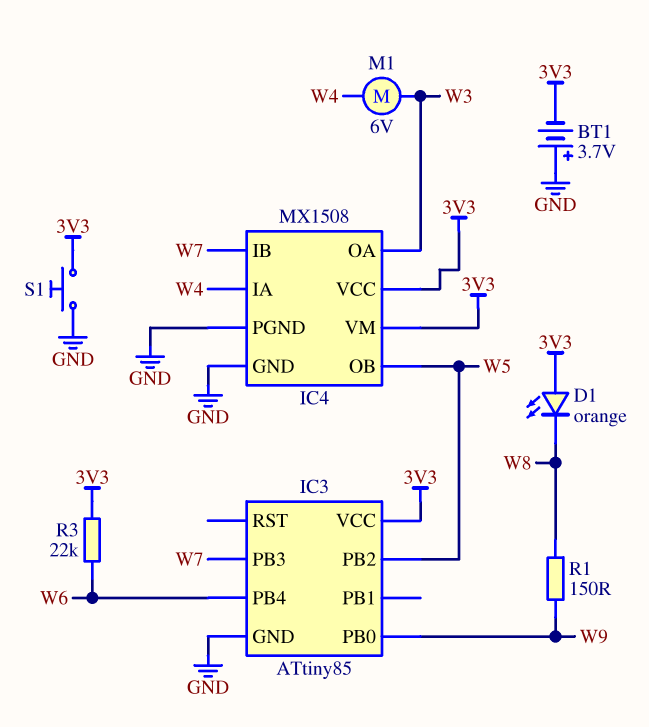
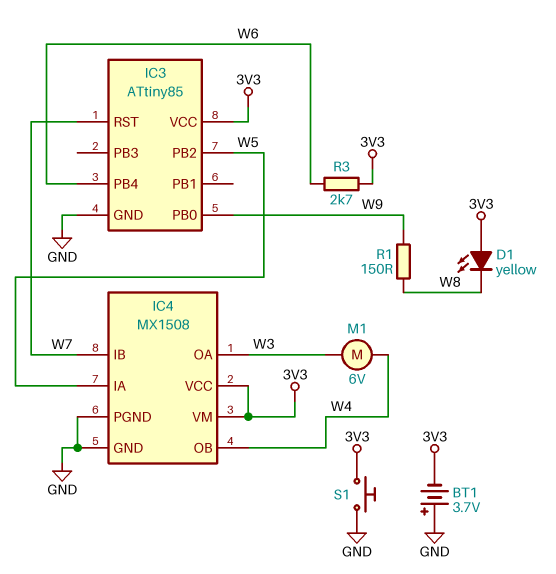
D1: LED orange (A 3V3, K W8) -> LED yellow (A 3V3, K W8)
IC3 pin PB3: W7 -> none
IC3 pin RST: none -> W7
IC4 pin IA: W4 -> W5
IC4 pin OB: W5 -> W4
R3: 22k (3V3, W6) -> 2.7k (3V3, W6)

